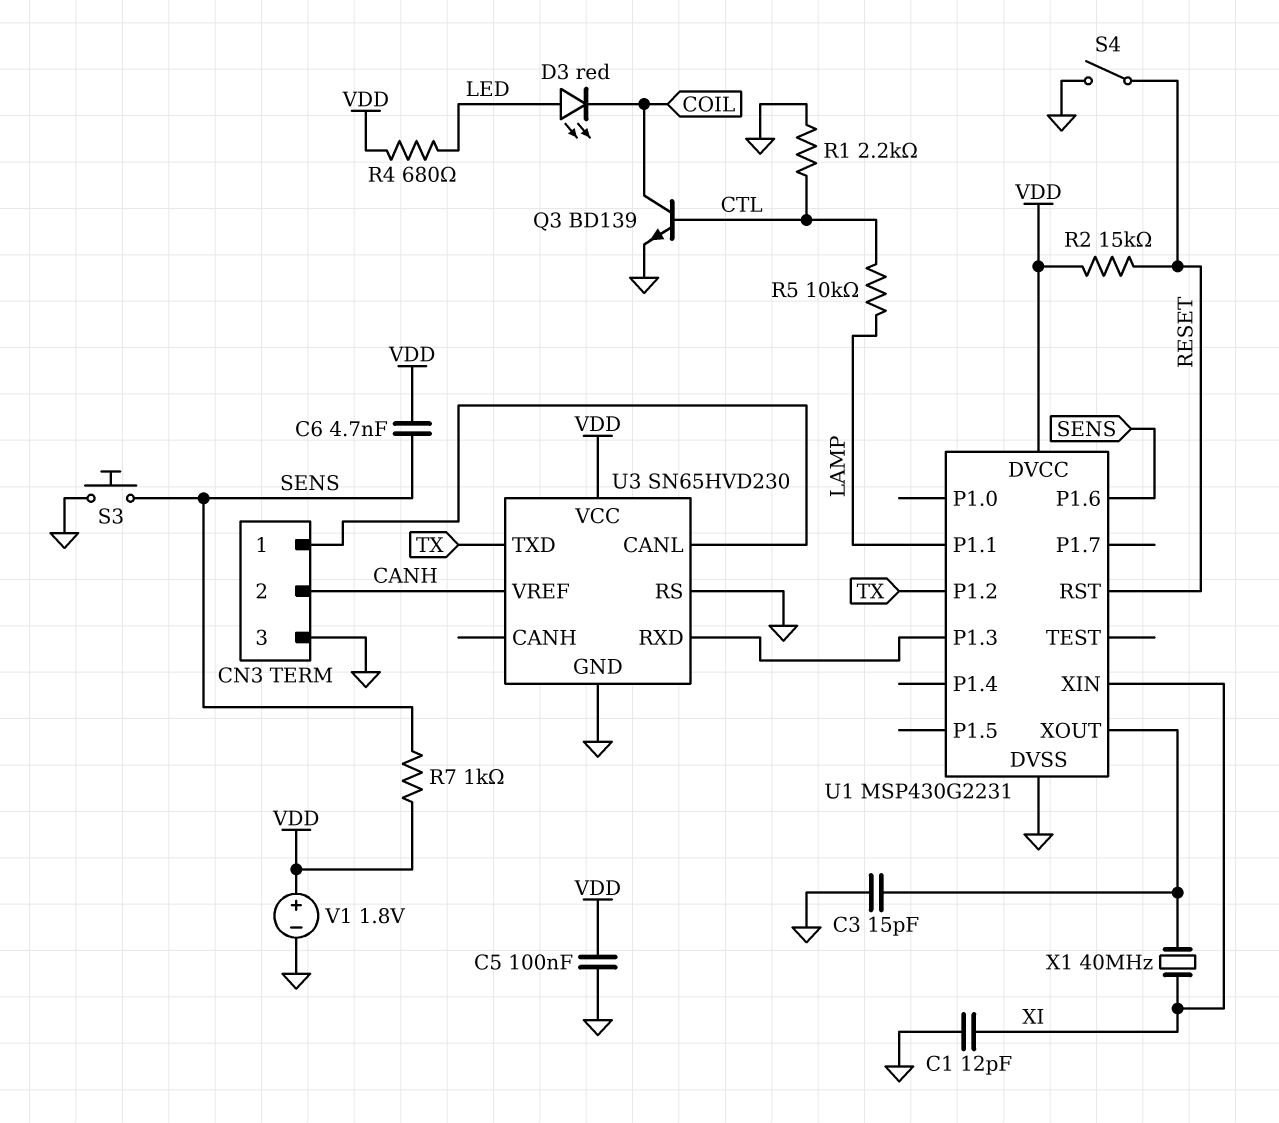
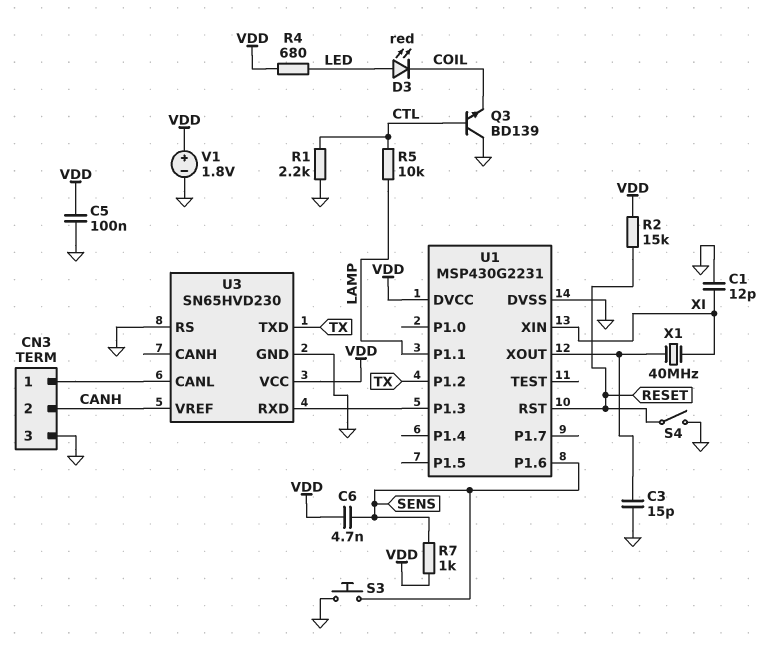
Q3: NPN BD139 (B CTL, C COIL, E GND) -> NPN BD139 (B CTL, C GND, E COIL)

